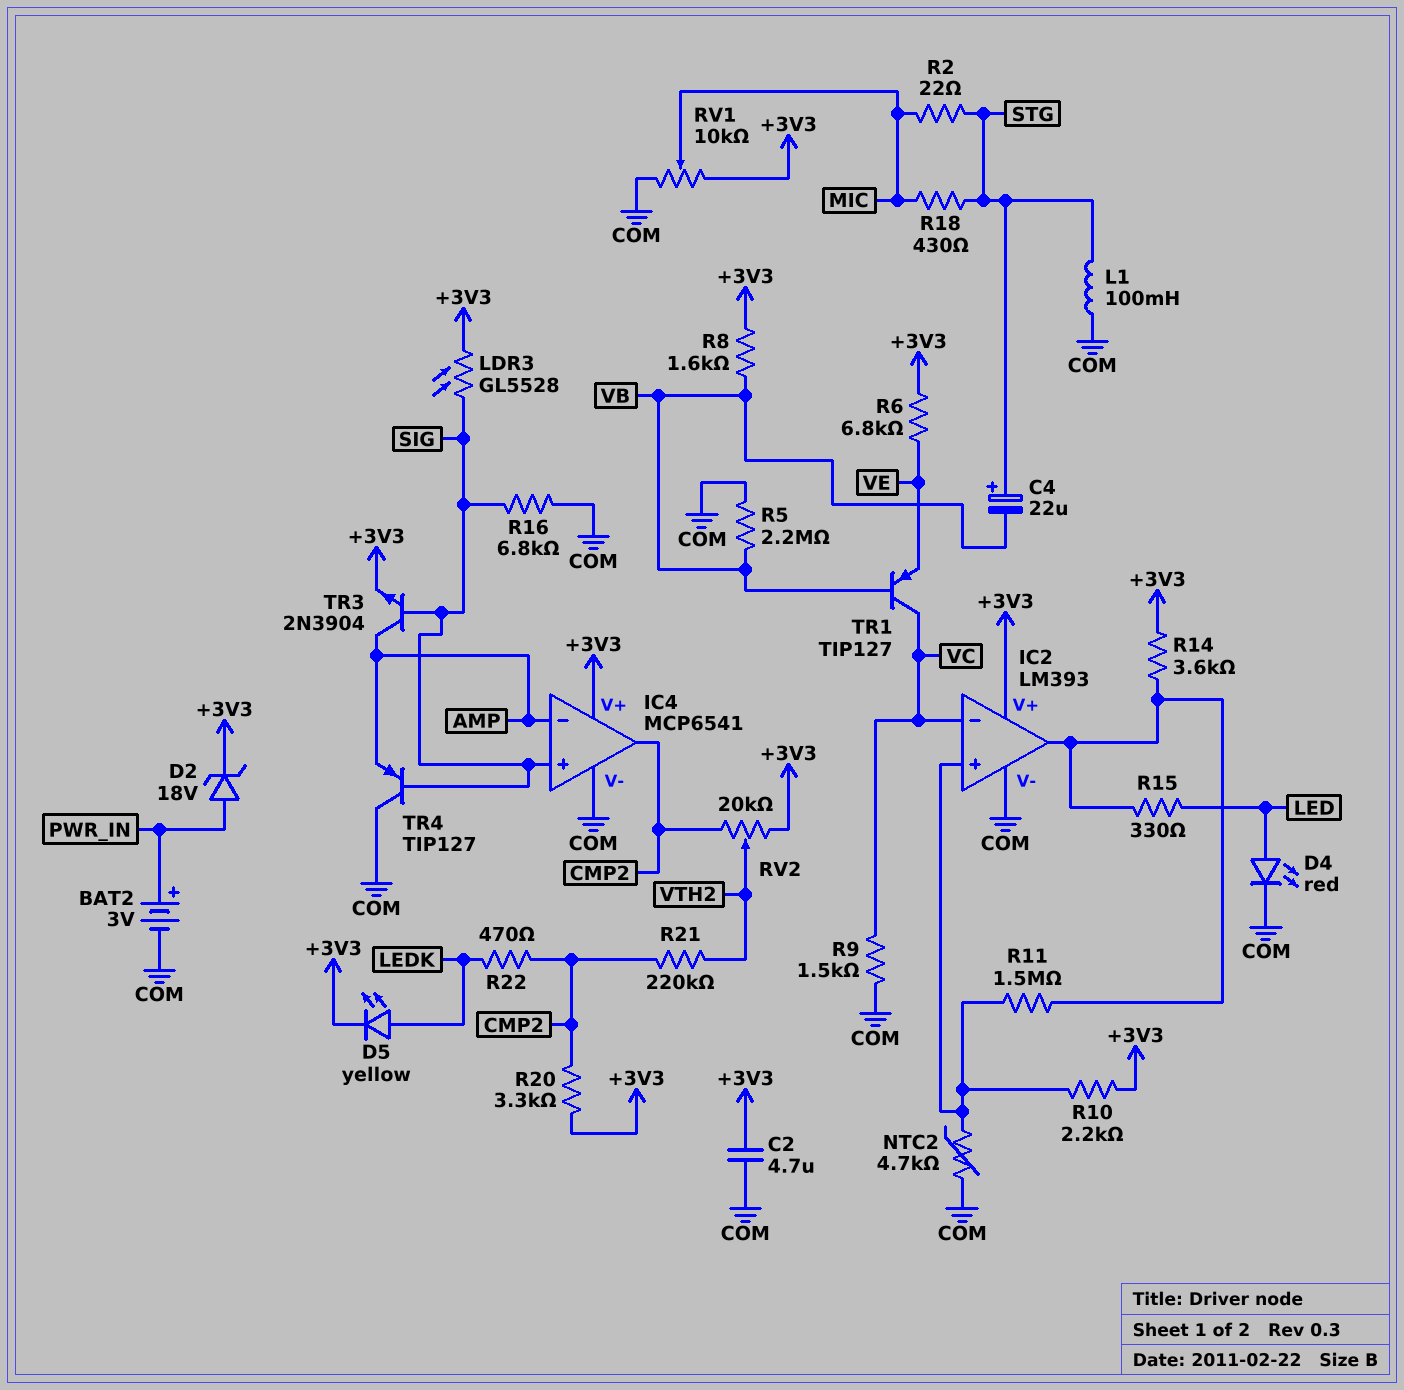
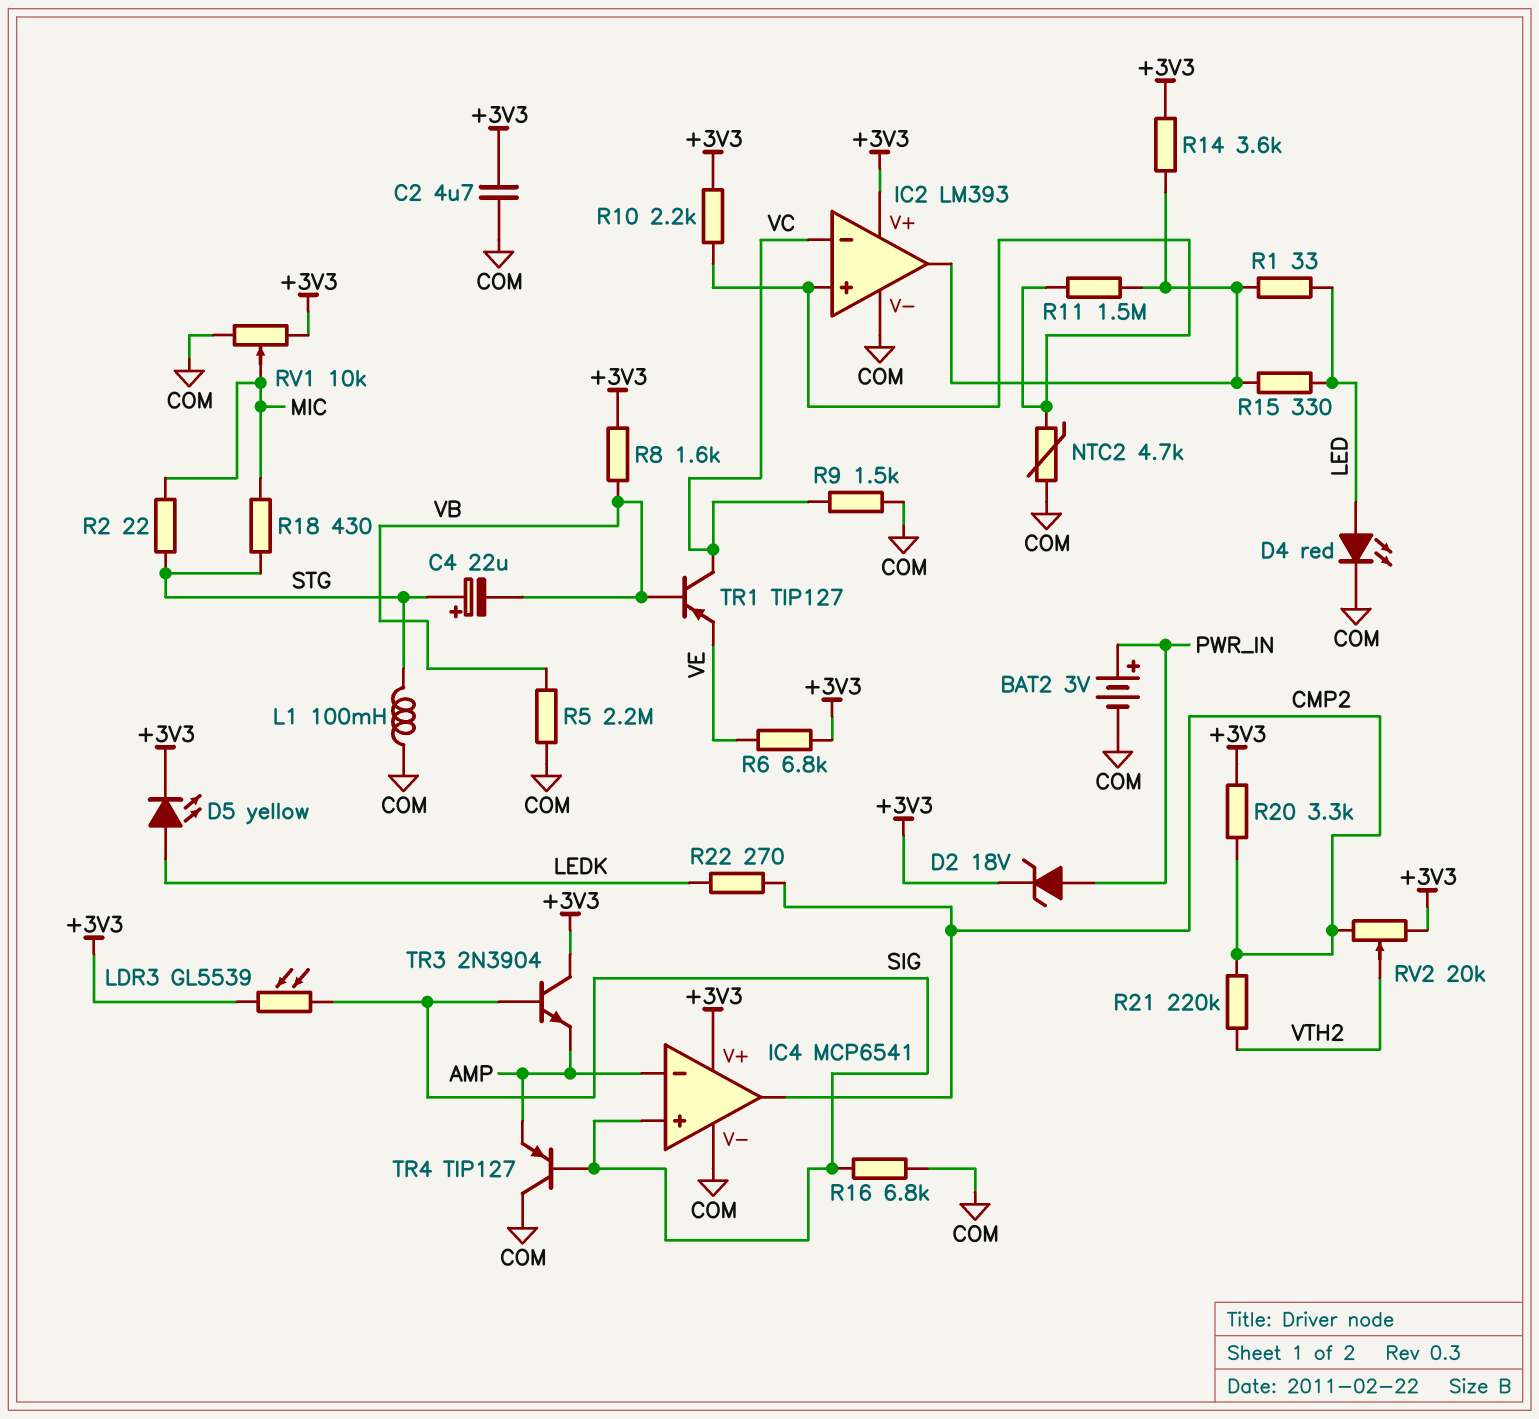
LDR3: GL5528 (+3V3, SIG) -> GL5539 (+3V3, SIG)
R1: none -> 33 (IC2/out, LED)
R22: 470 (CMP2, LEDK) -> 270 (CMP2, LEDK)
TR3: NPN 2N3904 (B SIG, C AMP, E +3V3) -> NPN 2N3904 (B SIG, C +3V3, E AMP)

